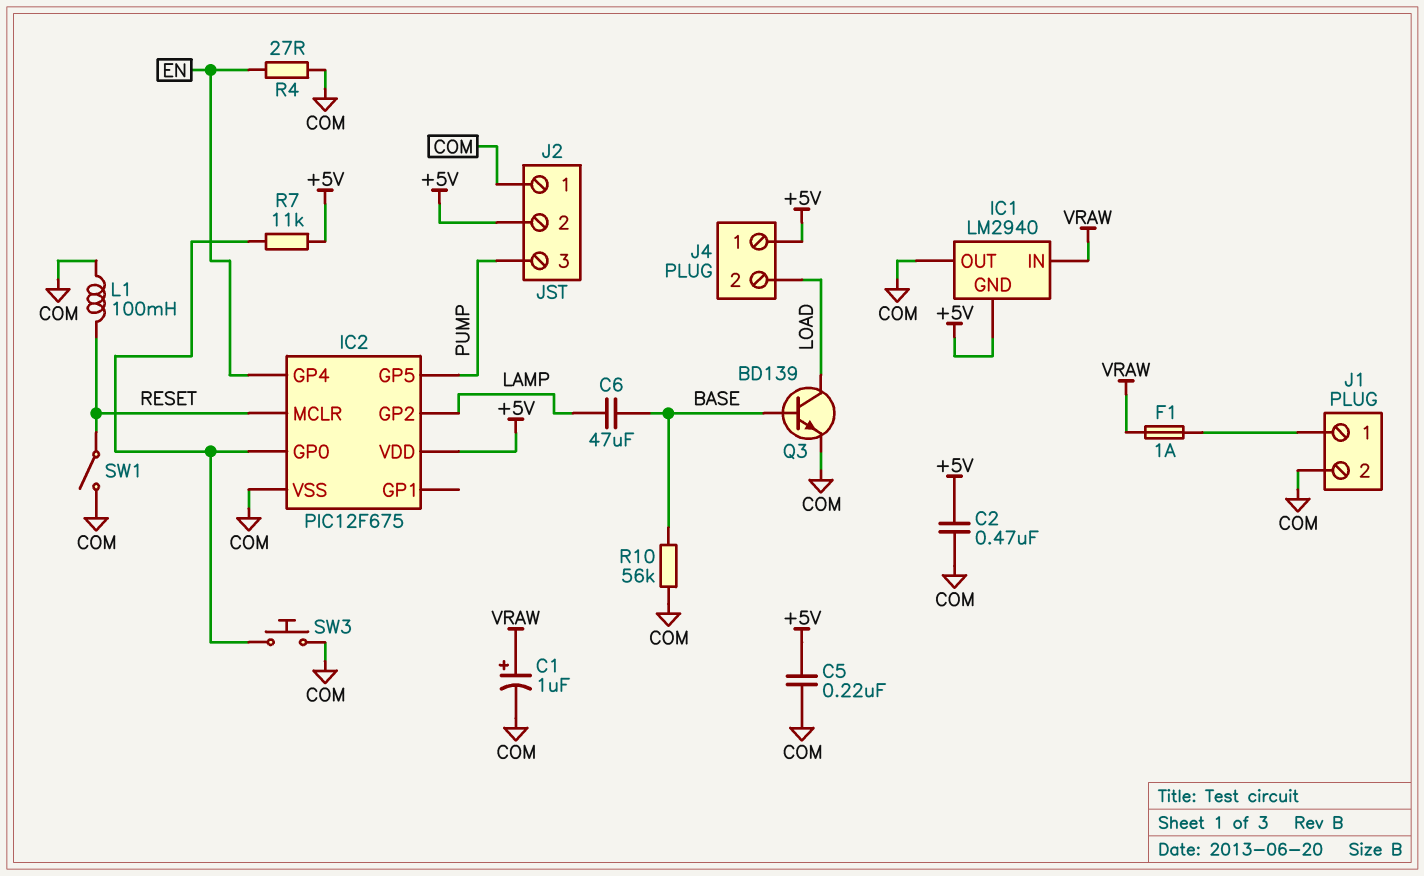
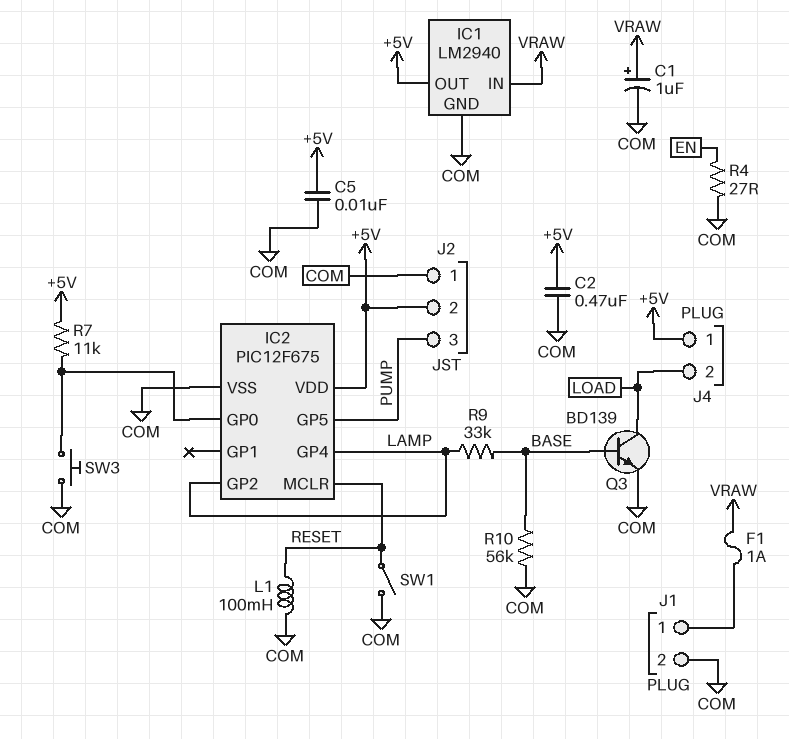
C5: 220nF (+5V, COM) -> 10nF (+5V, COM)
C6: 47uF (BASE, LAMP) -> none
IC1 pin GND: +5V -> COM
IC1 pin OUT: COM -> +5V
IC2 pin GP4: EN -> LAMP
R9: none -> 33k (BASE, LAMP)

